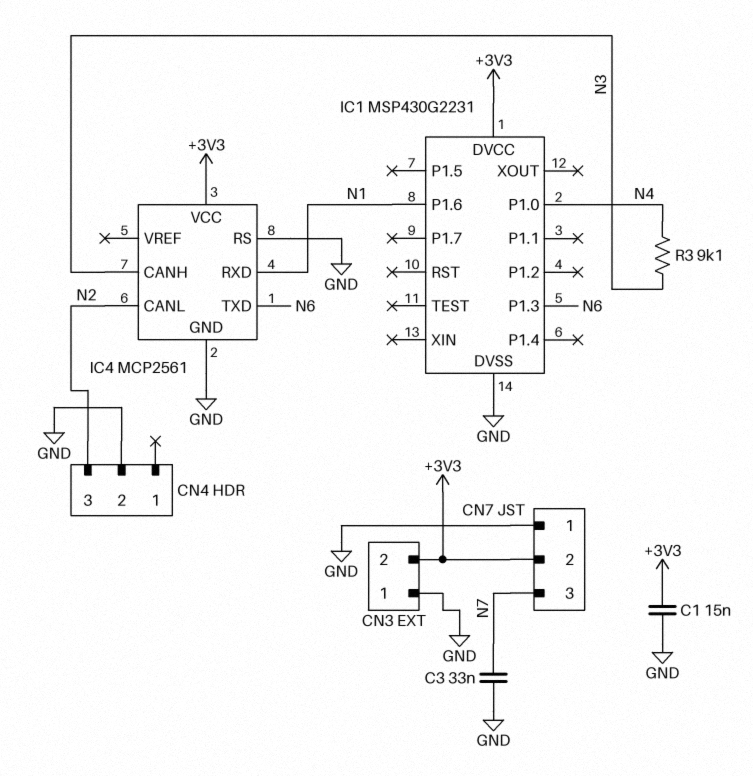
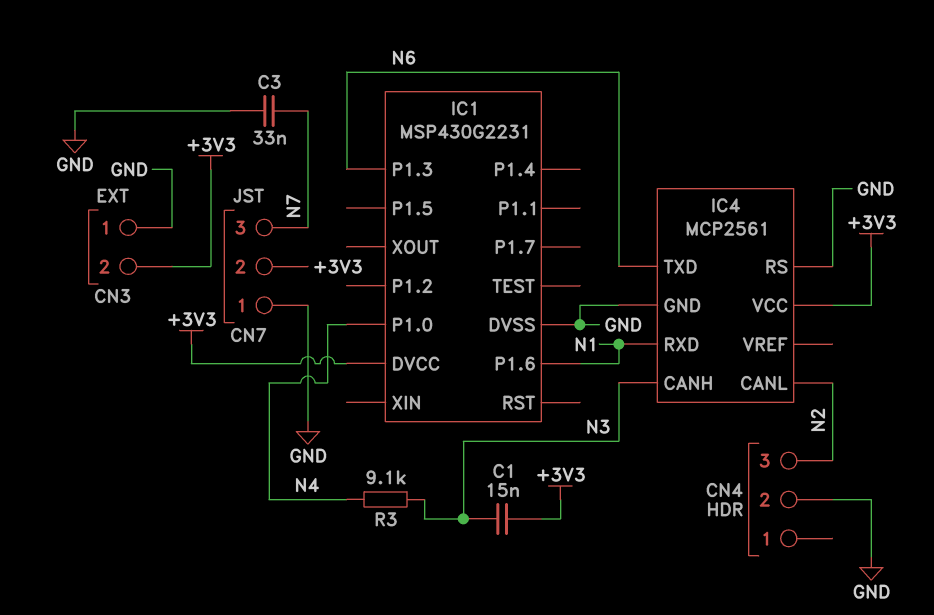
C1: 15nF (+3V3, GND) -> 15nF (+3V3, N3)

